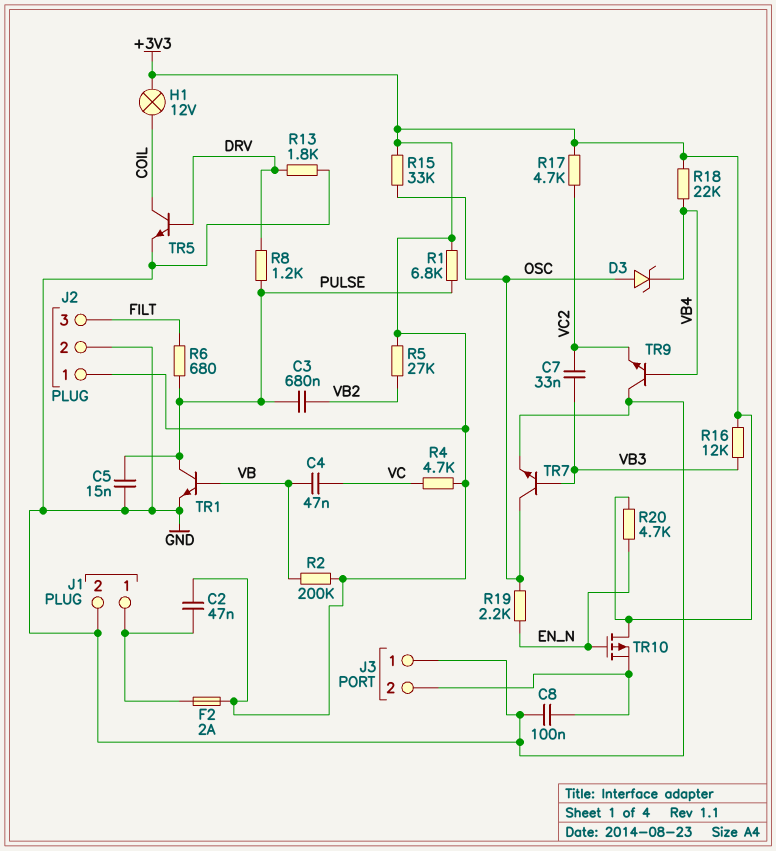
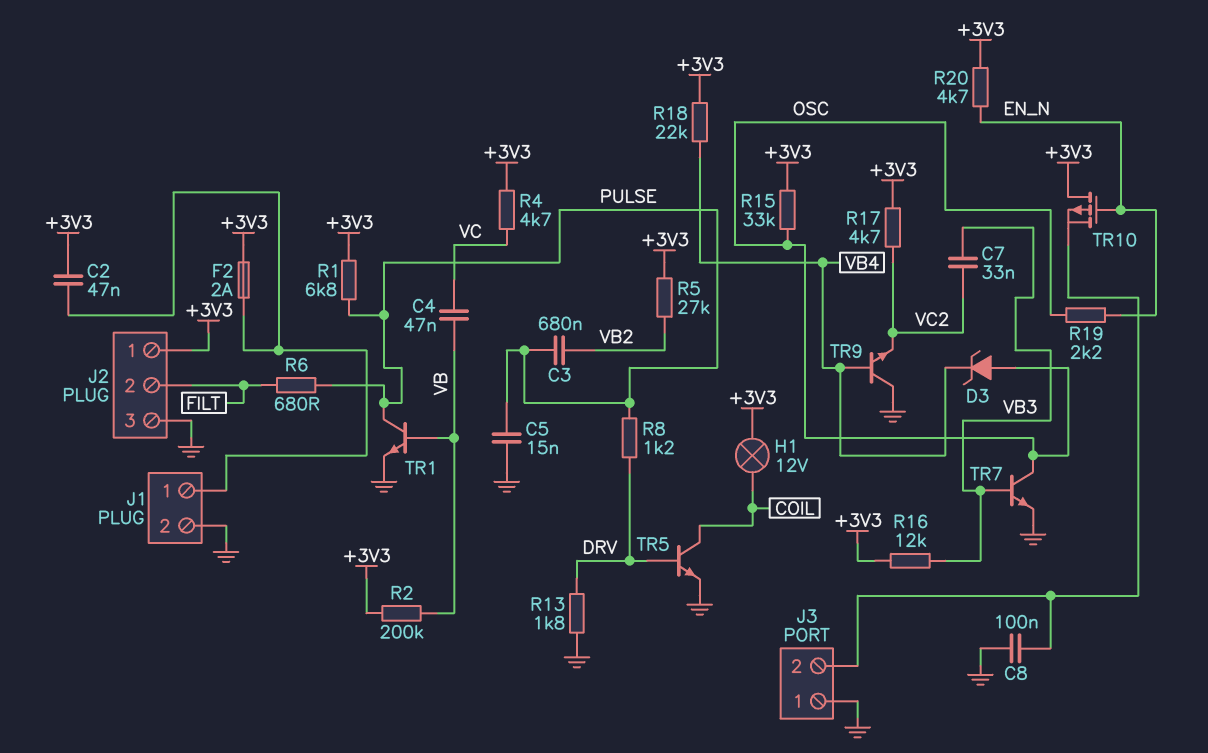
J2 pin 2: GND -> FILT
J2 pin 3: FILT -> GND

